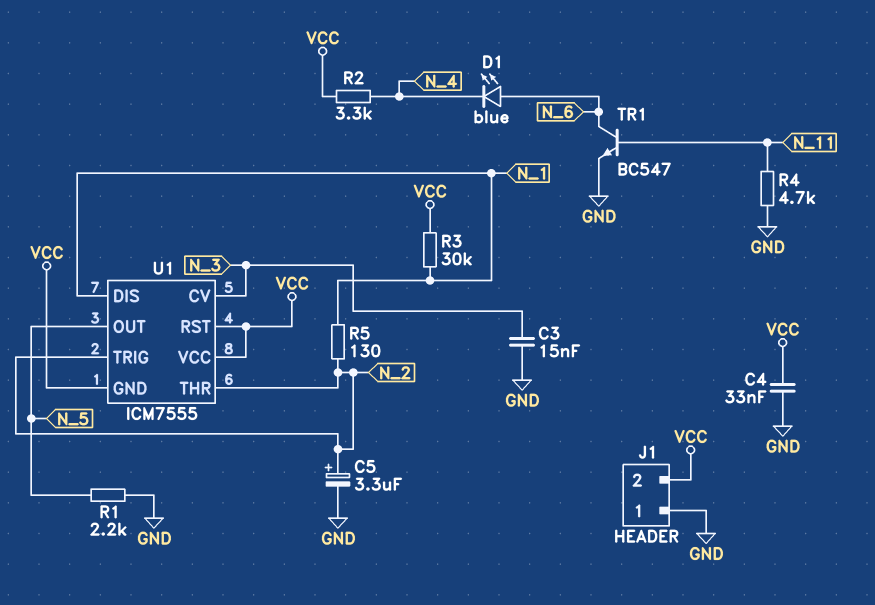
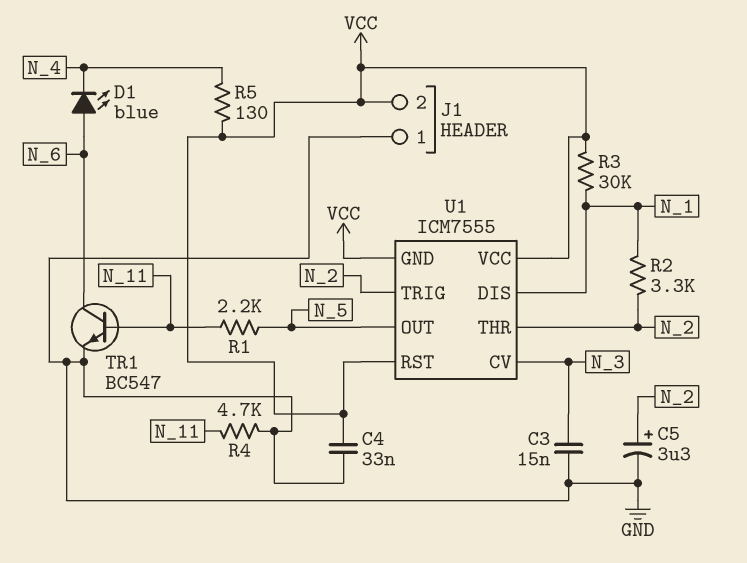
R1: 2.2k (GND, N_5) -> 2.2k (N_5, N_11)
R2: 3.3k (N_4, VCC) -> 3.3k (N_1, N_2)
R5: 130 (N_1, N_2) -> 130 (N_4, VCC)

